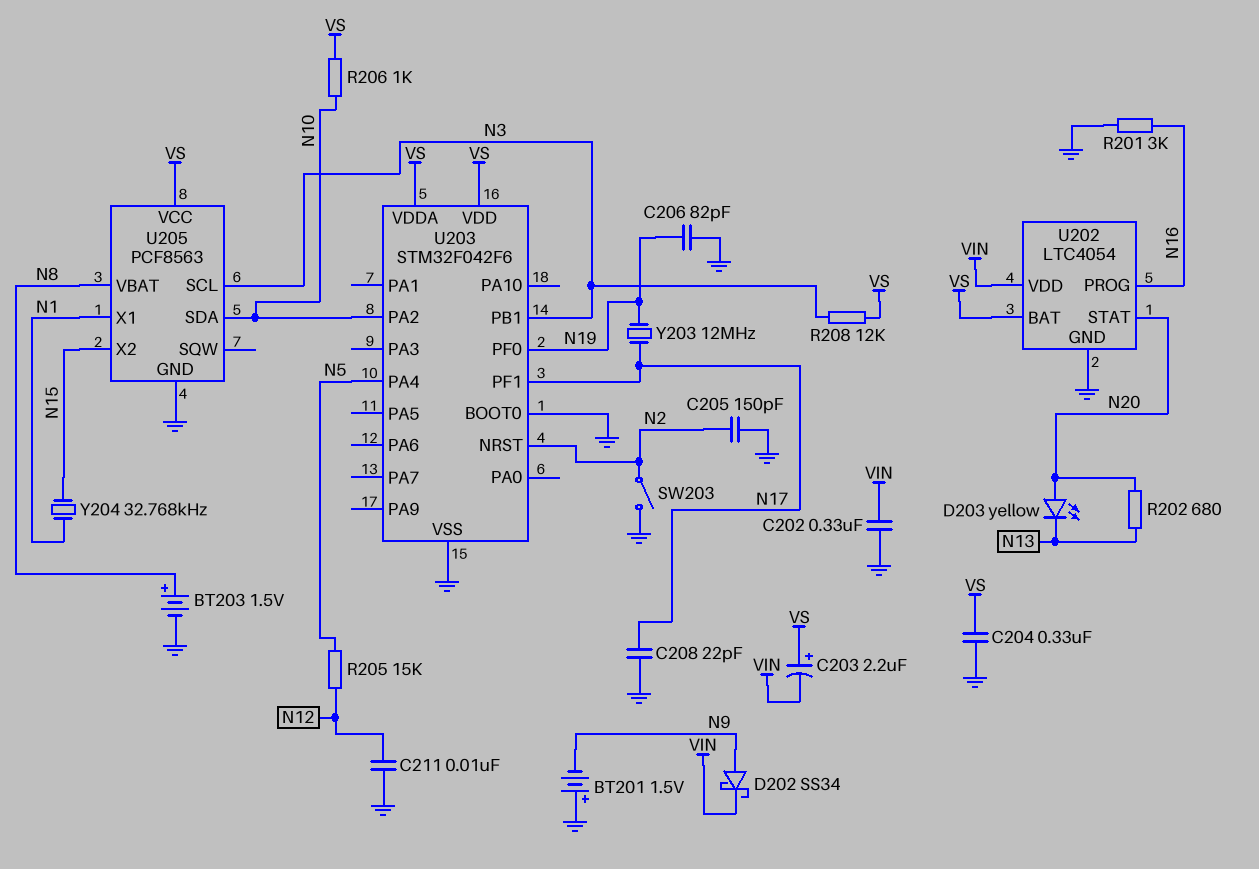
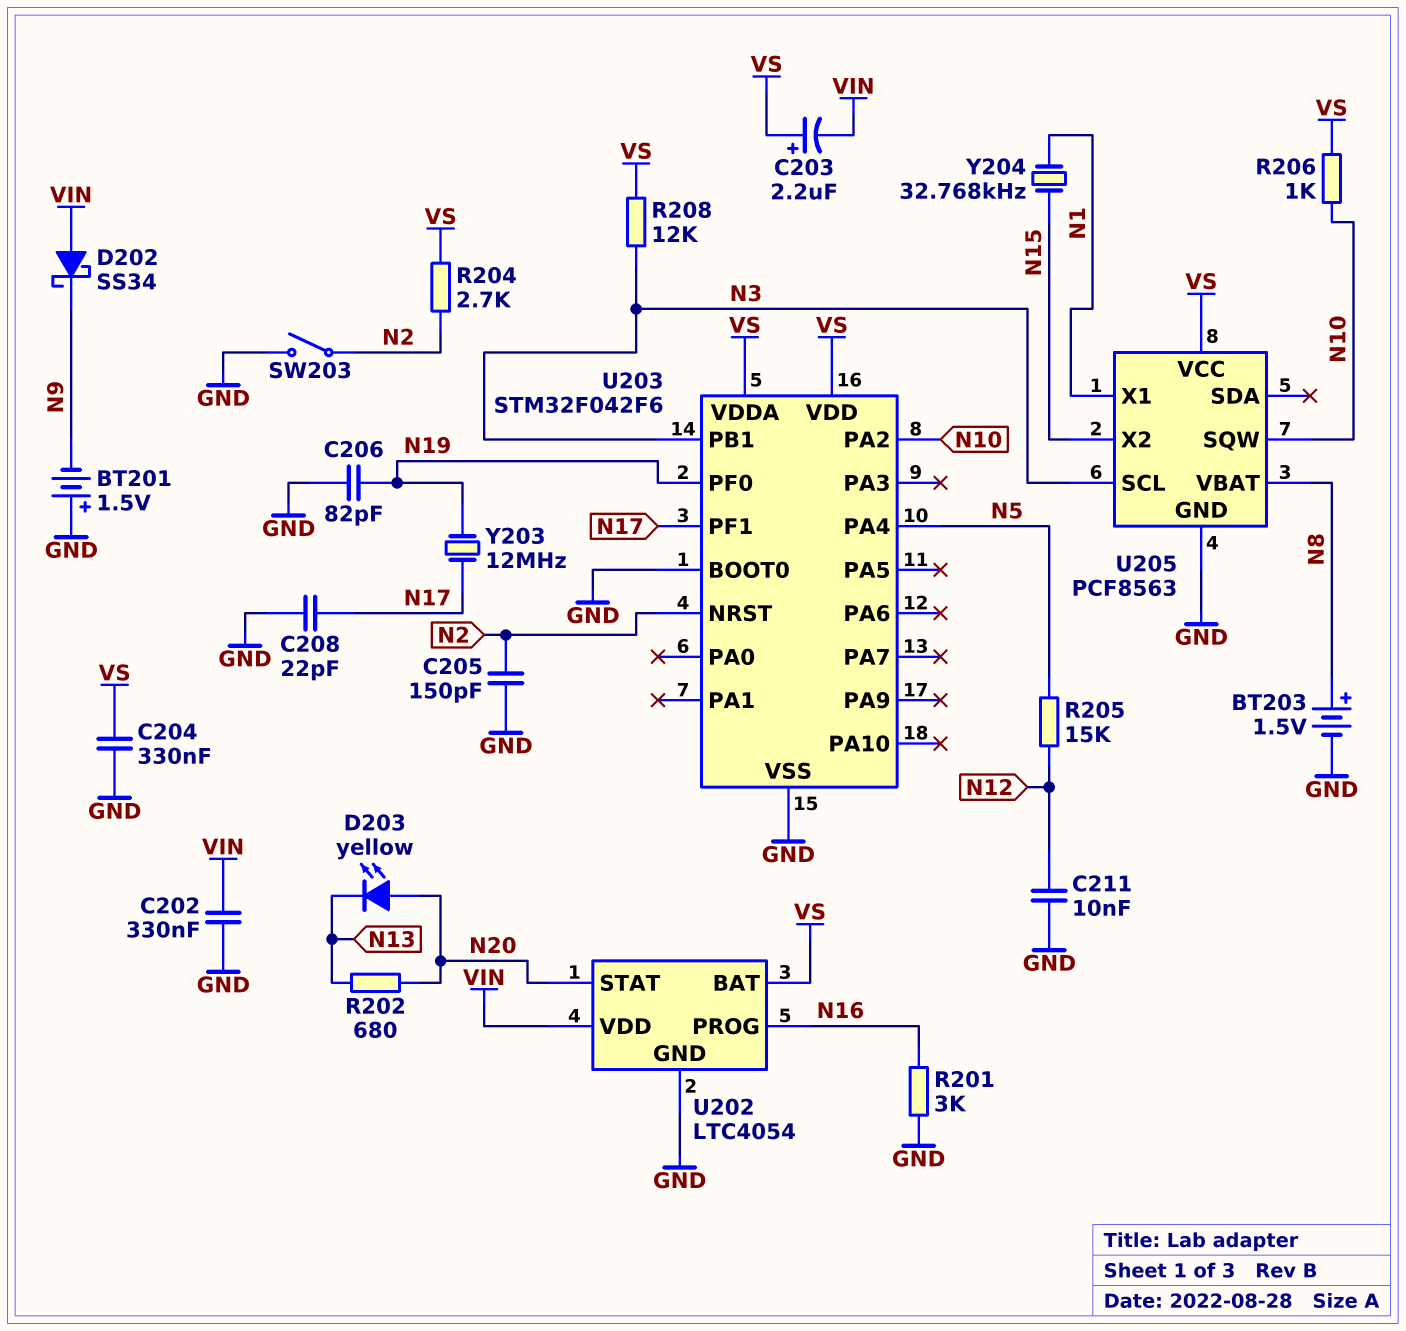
D202: schottky SS34 (A N9, K VIN) -> schottky SS34 (A VIN, K N9)
R204: none -> 2.7k (N2, VS)
U205 pin SDA: N10 -> none
U205 pin SQW: none -> N10

